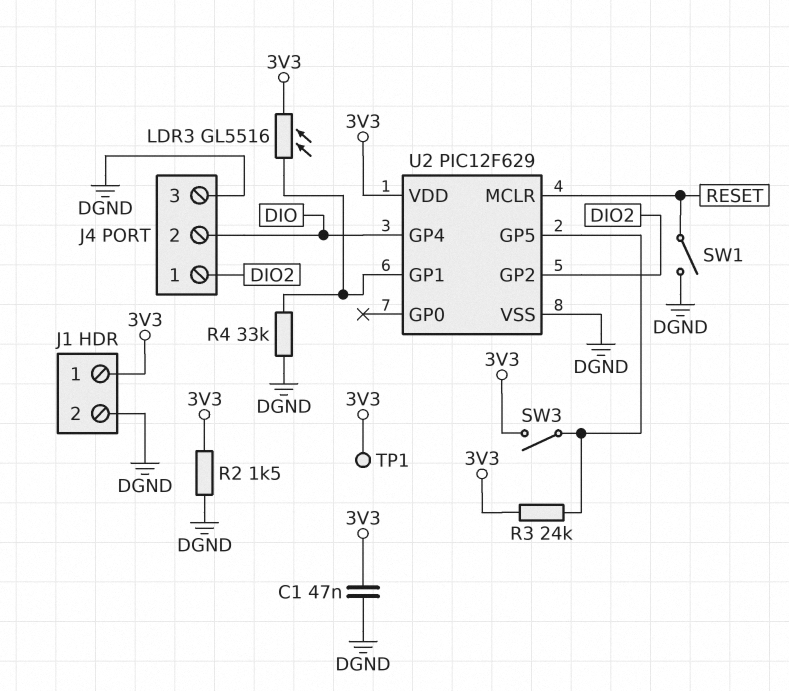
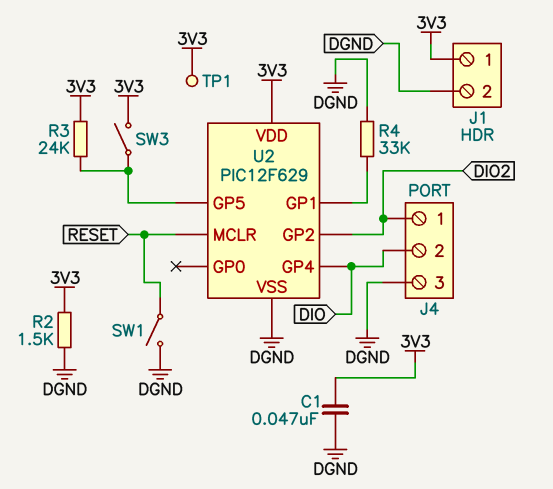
LDR3: GL5516 (3V3, U2/GP1) -> none

